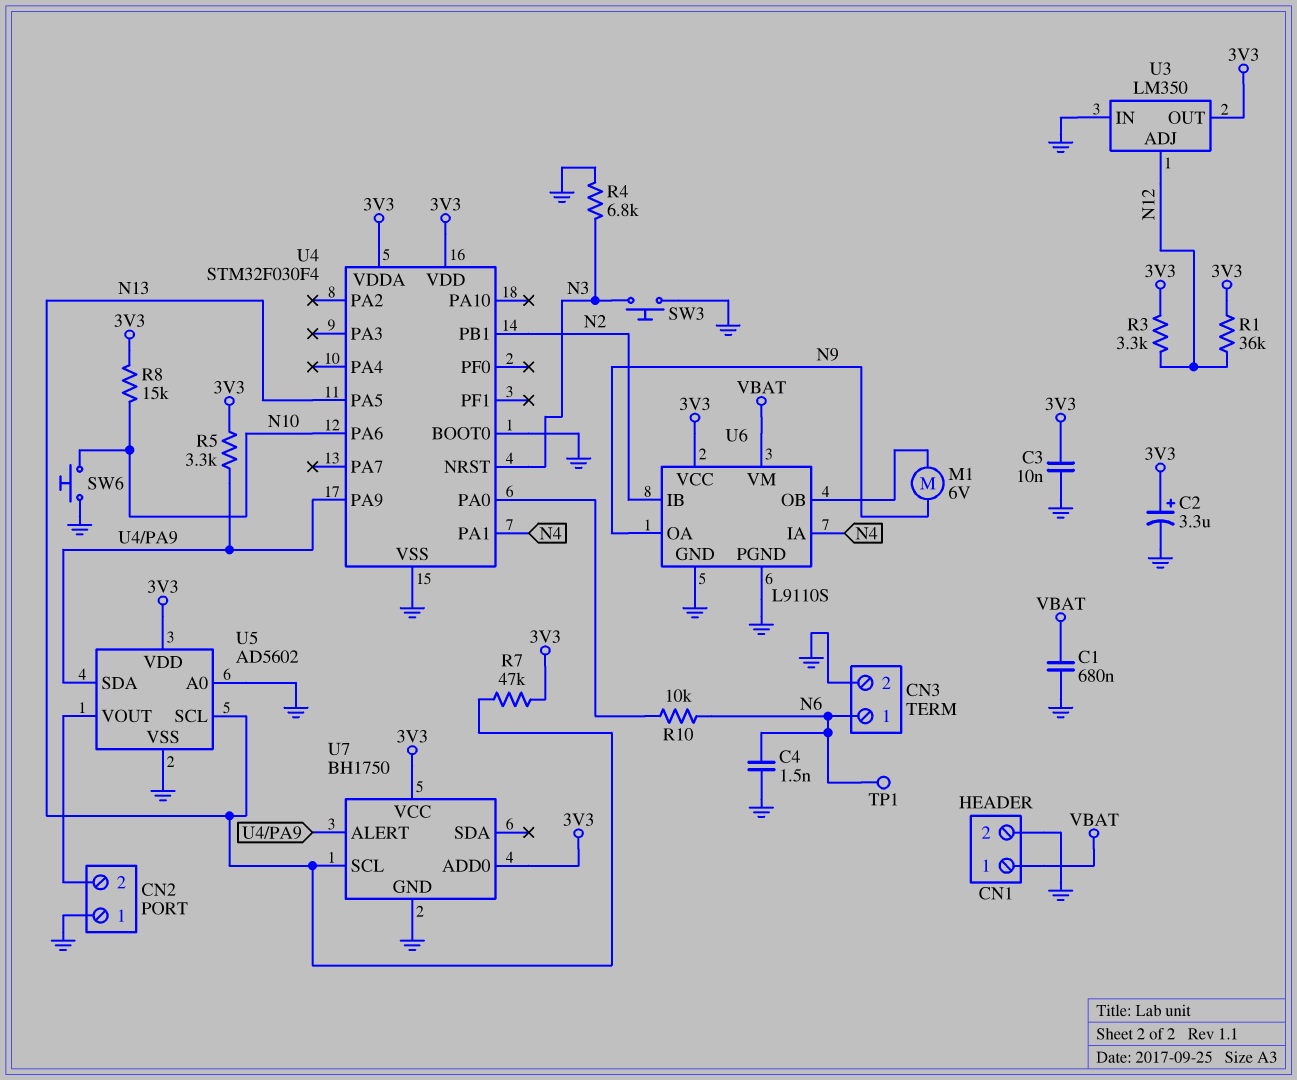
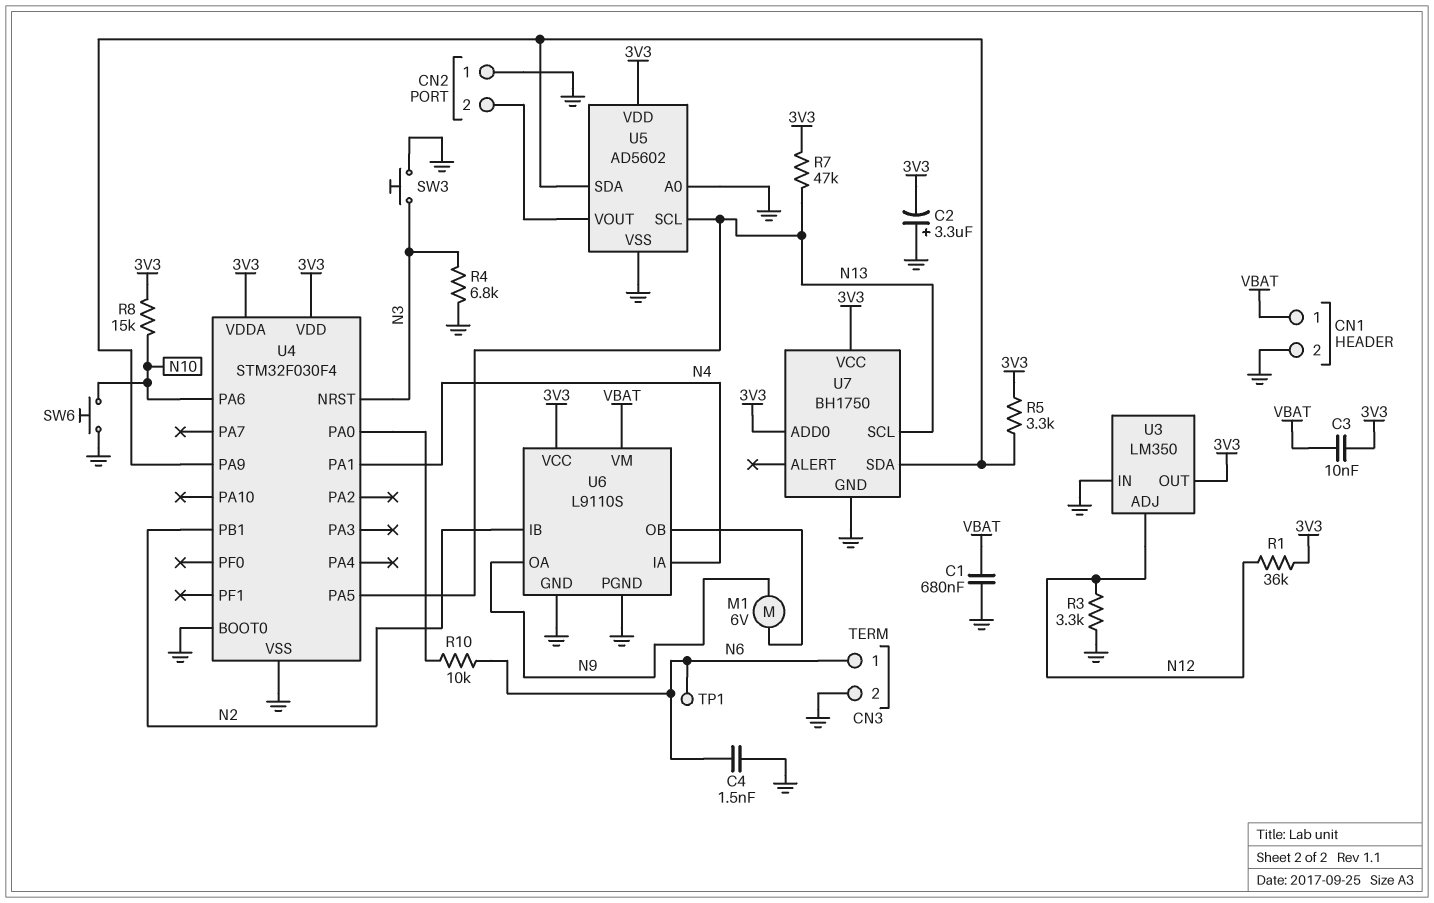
C2: 3.3uF (plus 3V3, minus GND) -> 3.3uF (plus GND, minus 3V3)
C3: 10nF (3V3, GND) -> 10nF (3V3, VBAT)
R3: 3.3k (3V3, N12) -> 3.3k (GND, N12)
U7 pin ALERT: U4/PA9 -> none
U7 pin SDA: none -> U4/PA9

